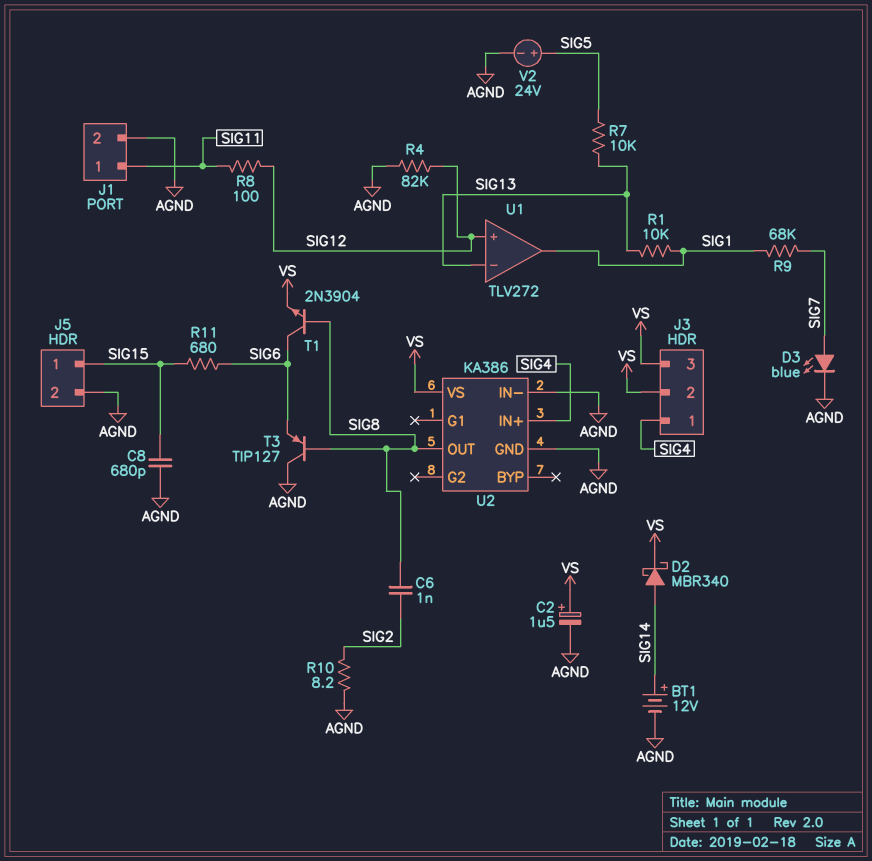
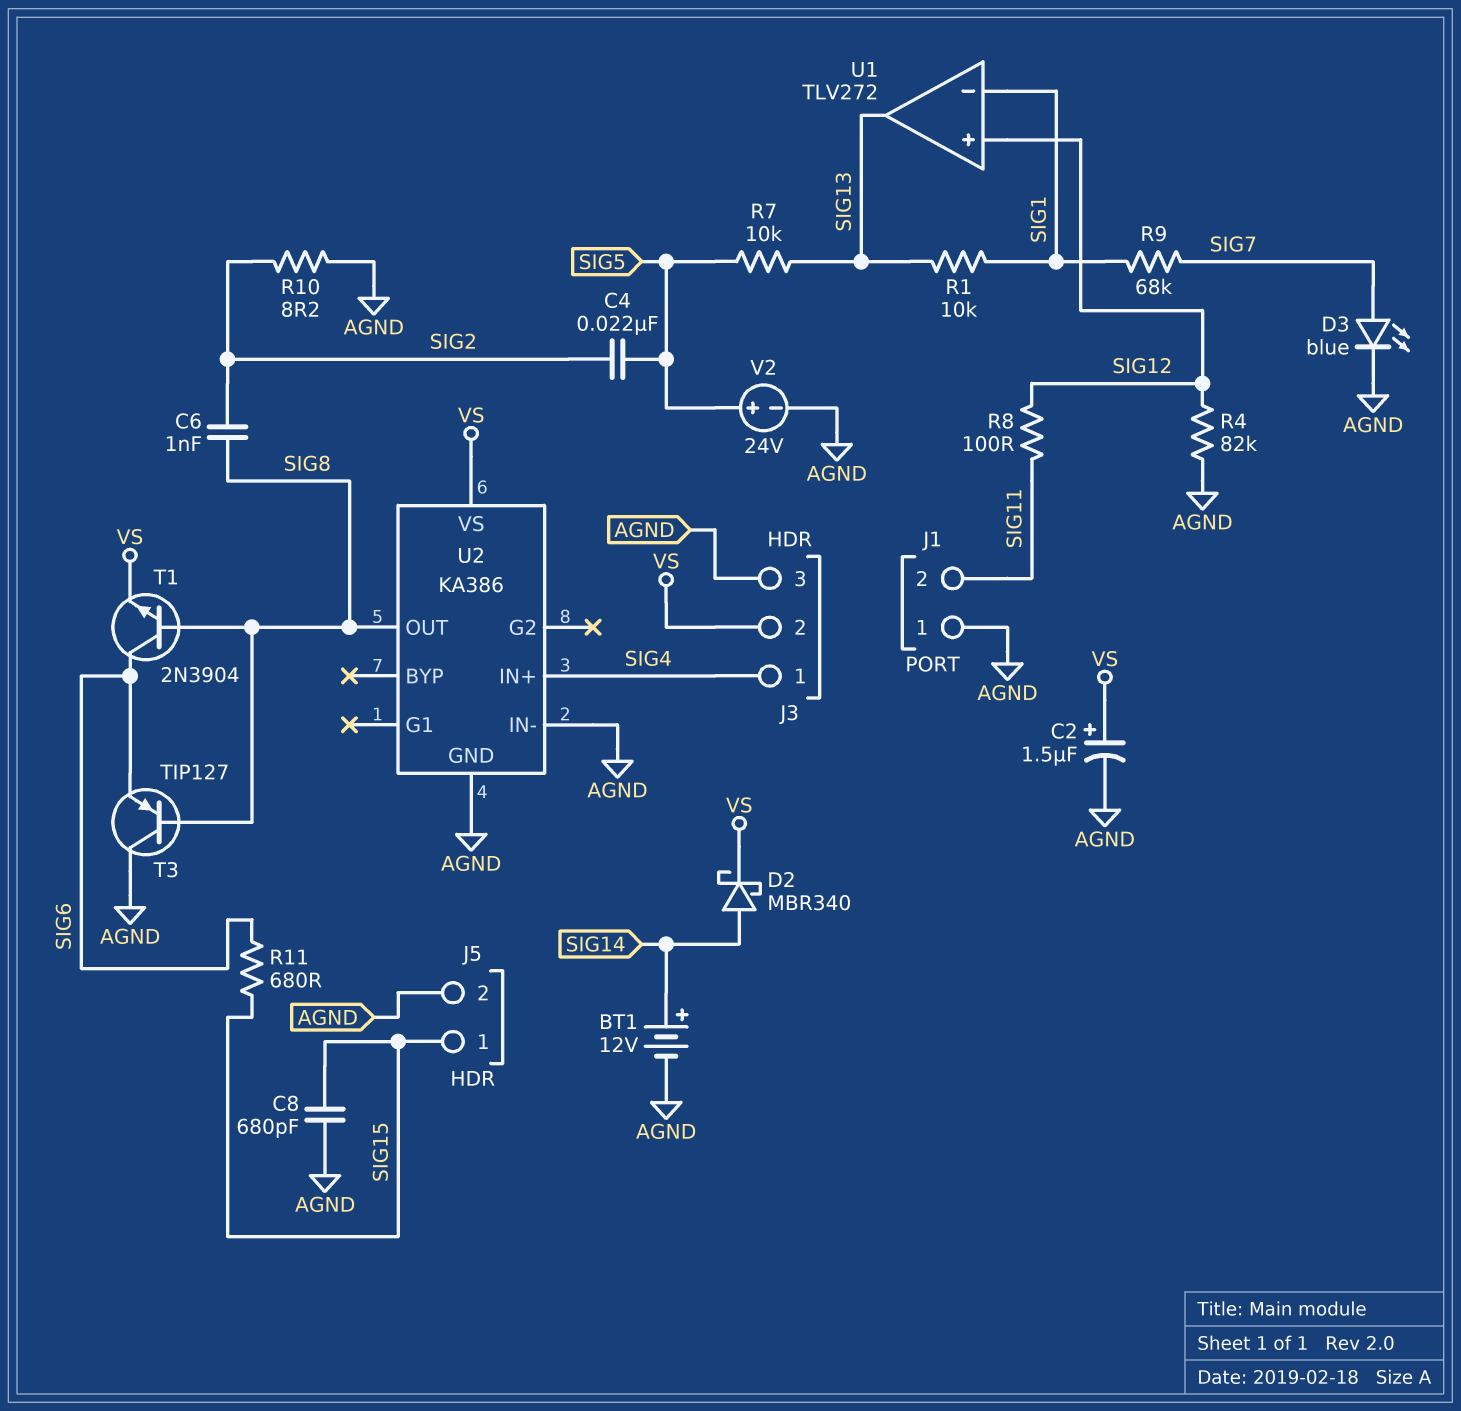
C4: none -> 22nF (SIG2, SIG5)
J1 pin 1: SIG11 -> AGND
J1 pin 2: AGND -> SIG11
J3 pin 3: VS -> AGND
U1 pin in-: SIG13 -> SIG1
U1 pin out: SIG1 -> SIG13

